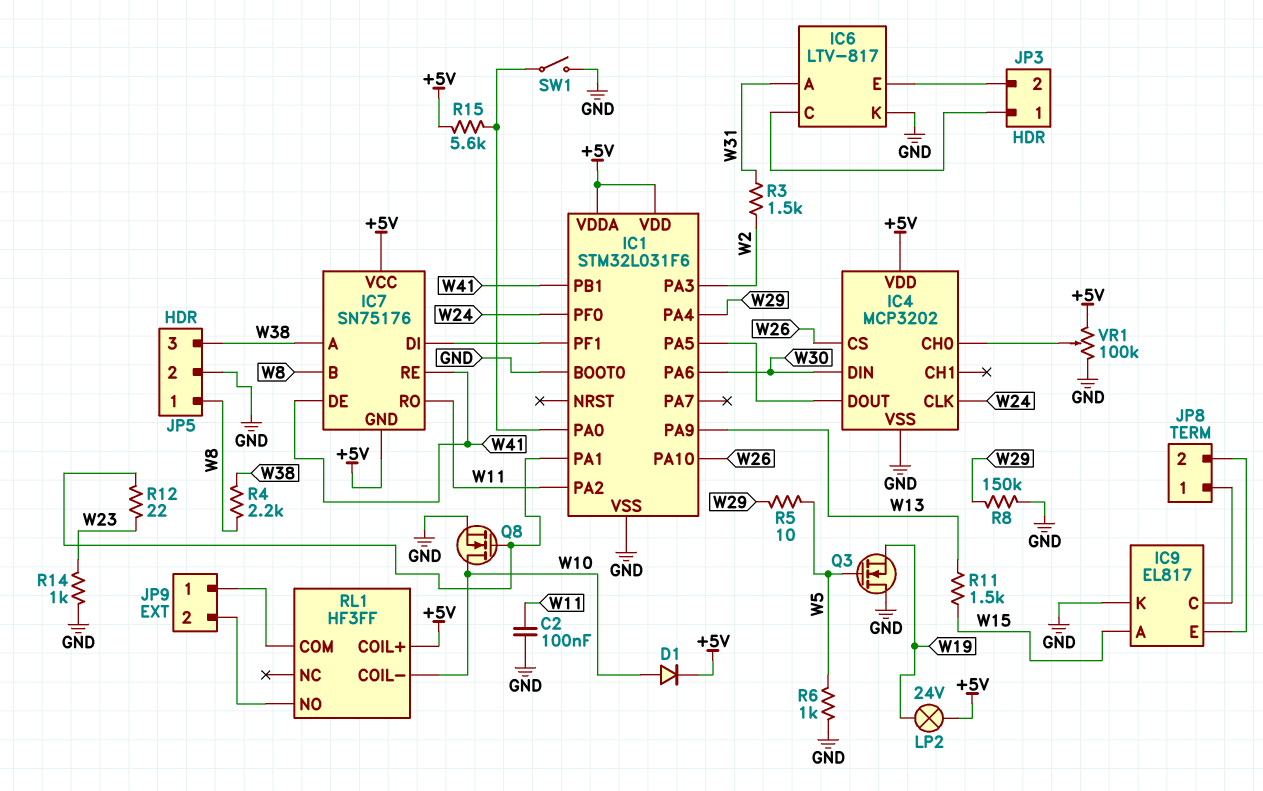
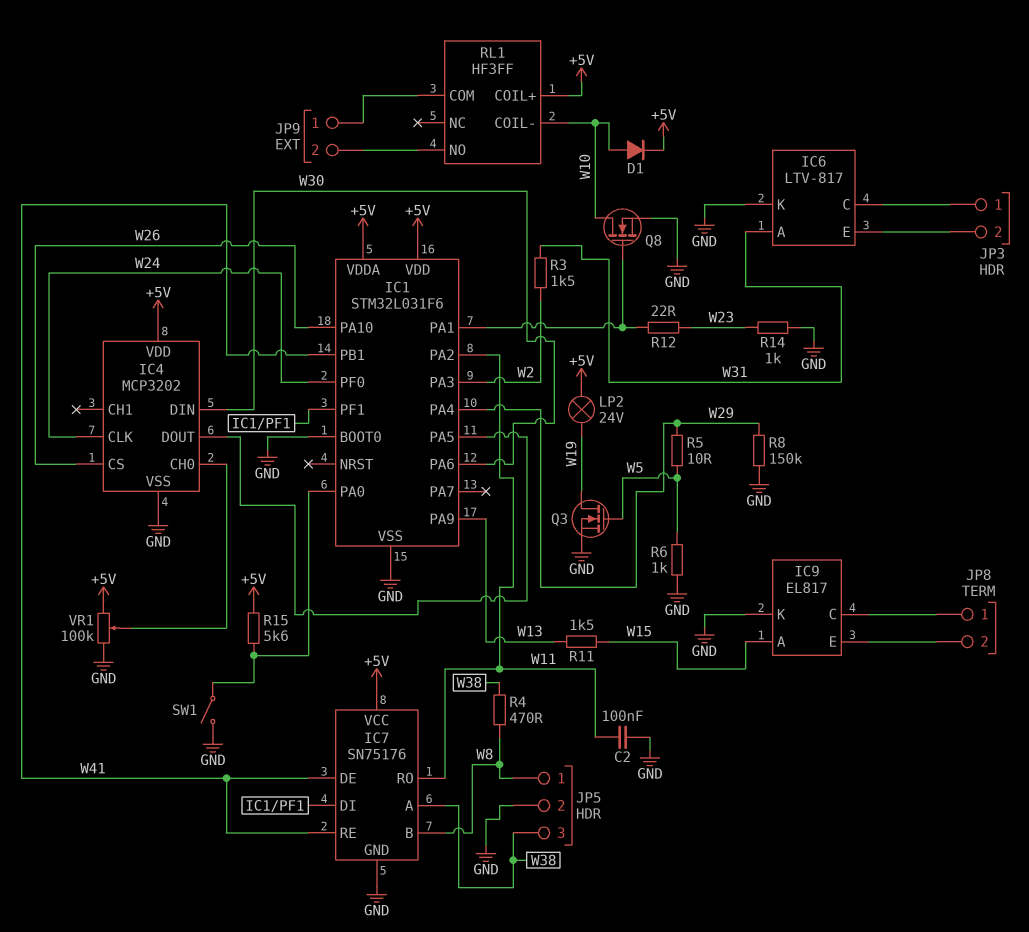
IC7 pin GND: +5V -> GND
Q3: NMOS (G W5, D GND, S W19) -> NMOS (G W5, D W19, S GND)
R4: 2.2k (W8, W38) -> 470 (W8, W38)

